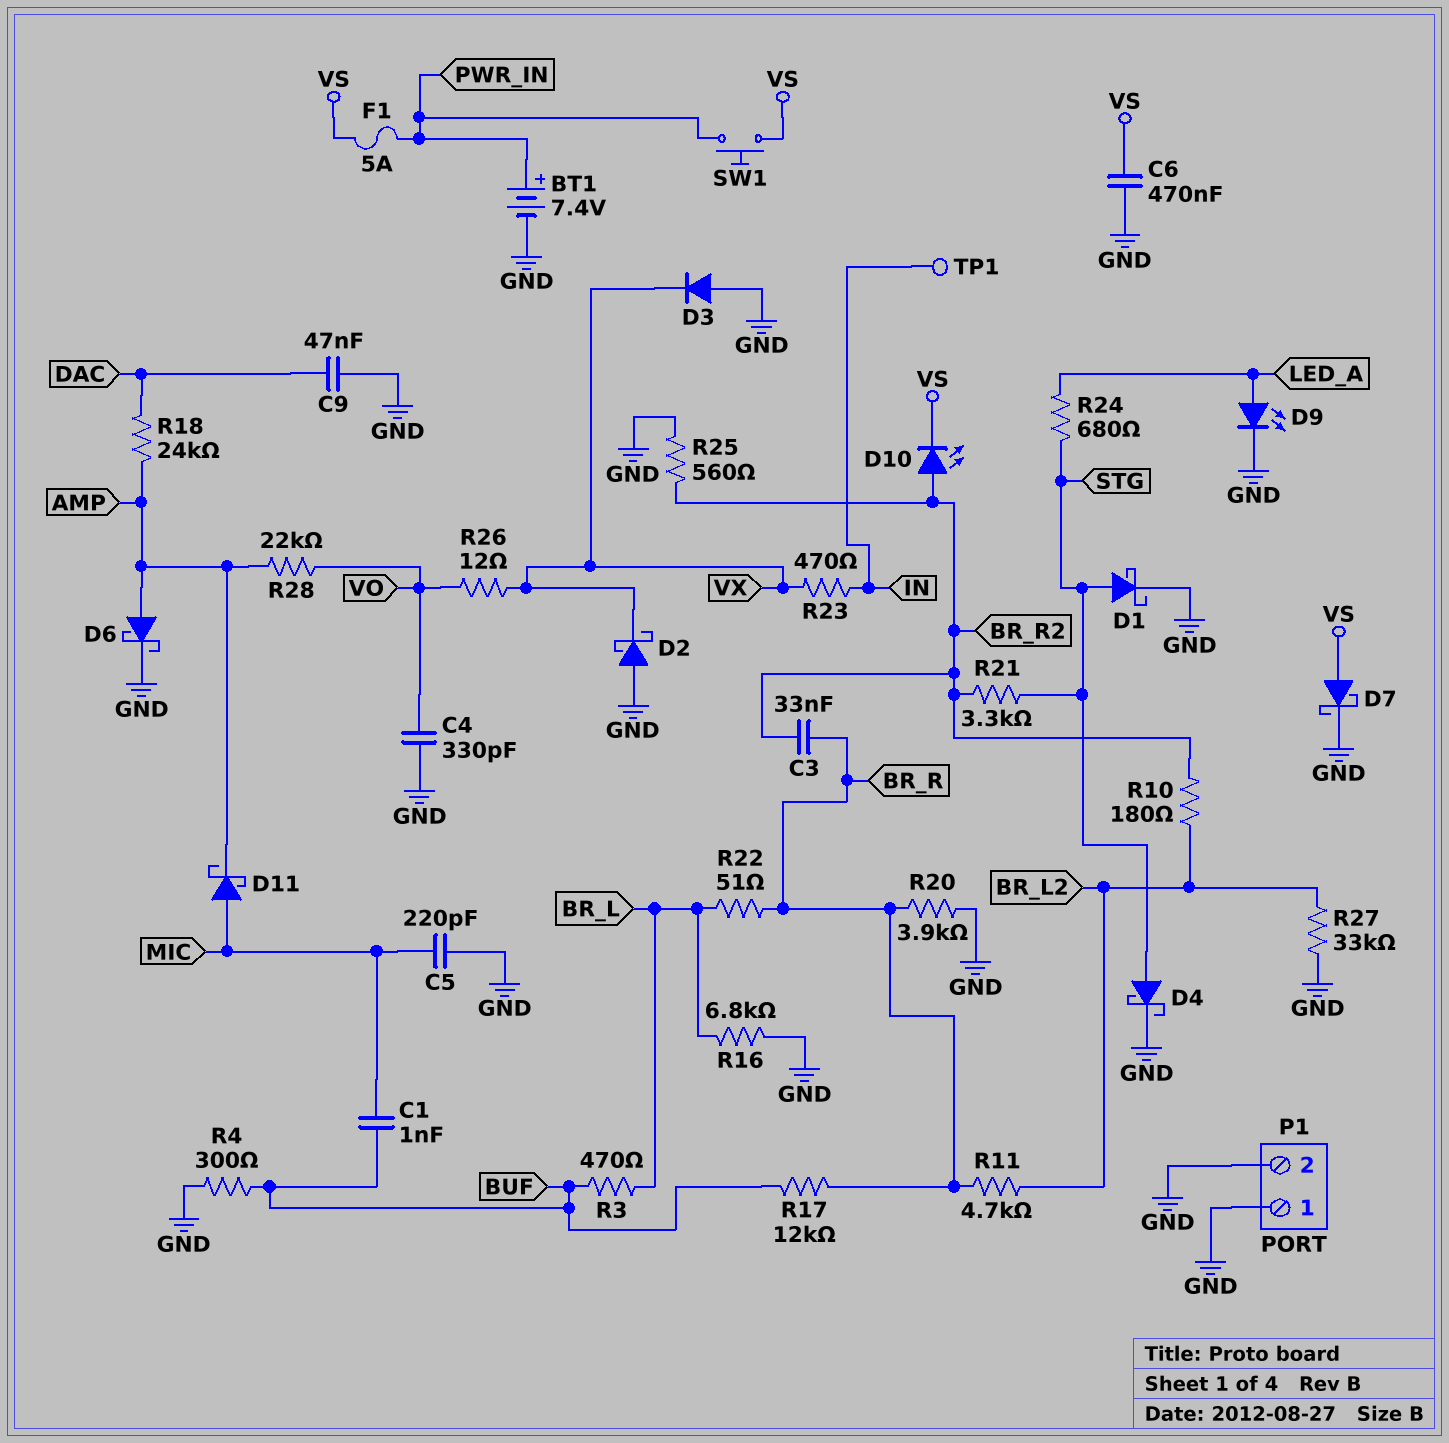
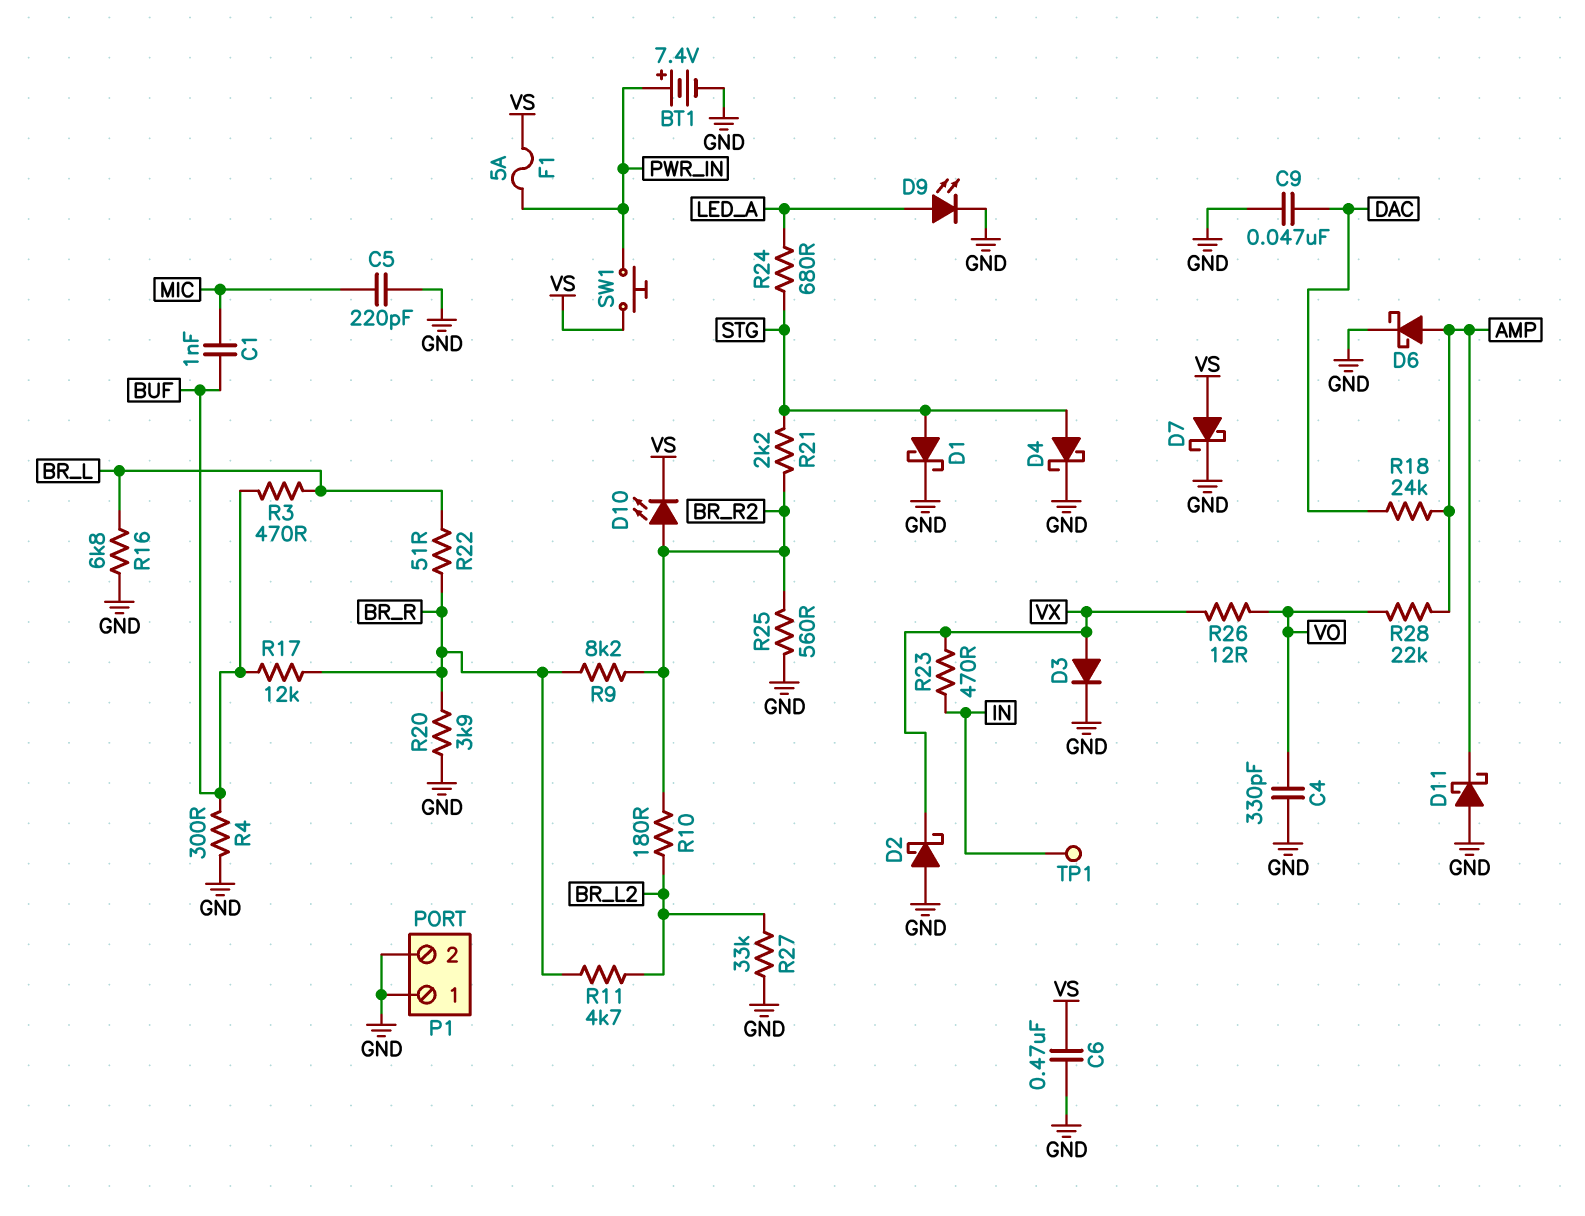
C3: 33nF (BR_R, BR_R2) -> none
D3: diode (A GND, K VX) -> diode (A VX, K GND)
D11: schottky (A MIC, K AMP) -> schottky (A GND, K AMP)
R9: none -> 8.2k (BR_R, BR_R2)
R21: 3.3k (BR_R2, STG) -> 2.2k (BR_R2, STG)

